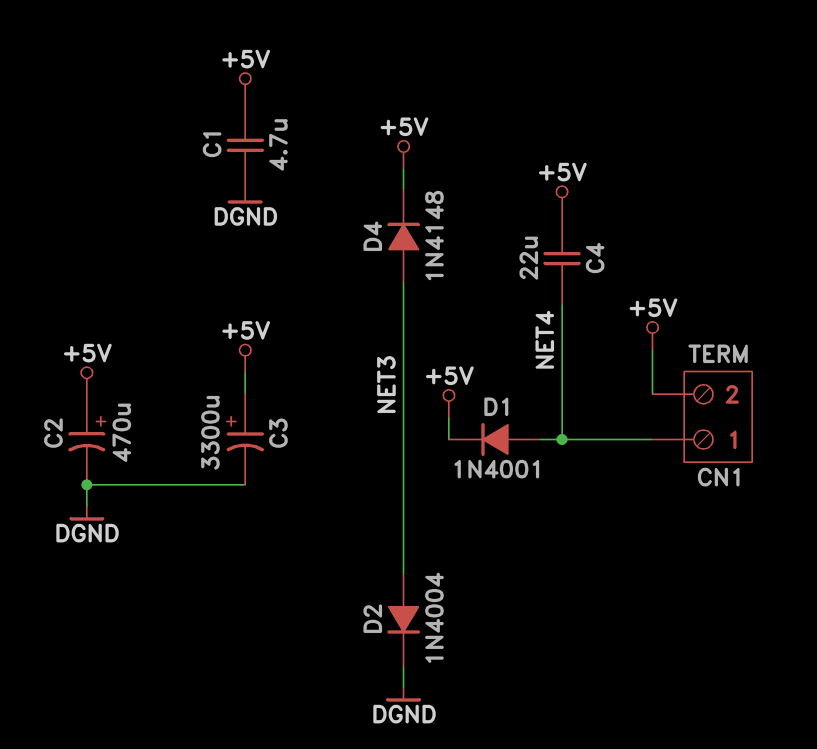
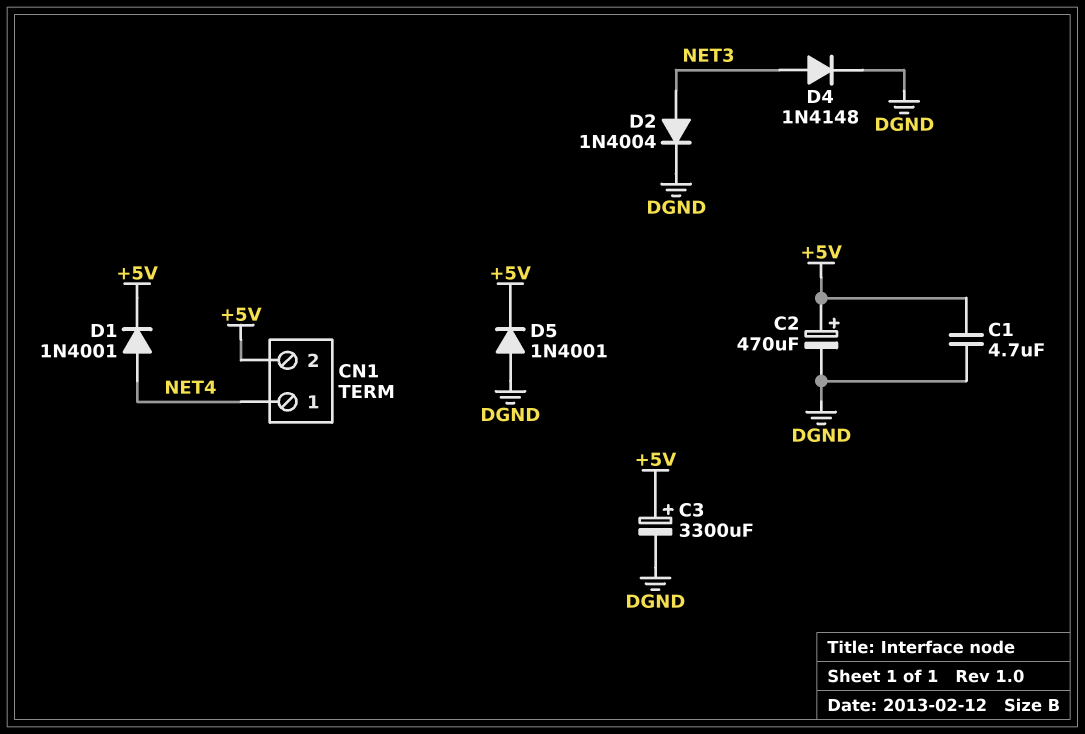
C4: 22uF (+5V, NET4) -> none
D4: diode 1N4148 (A NET3, K +5V) -> diode 1N4148 (A NET3, K DGND)
D5: none -> diode 1N4001 (A DGND, K +5V)

